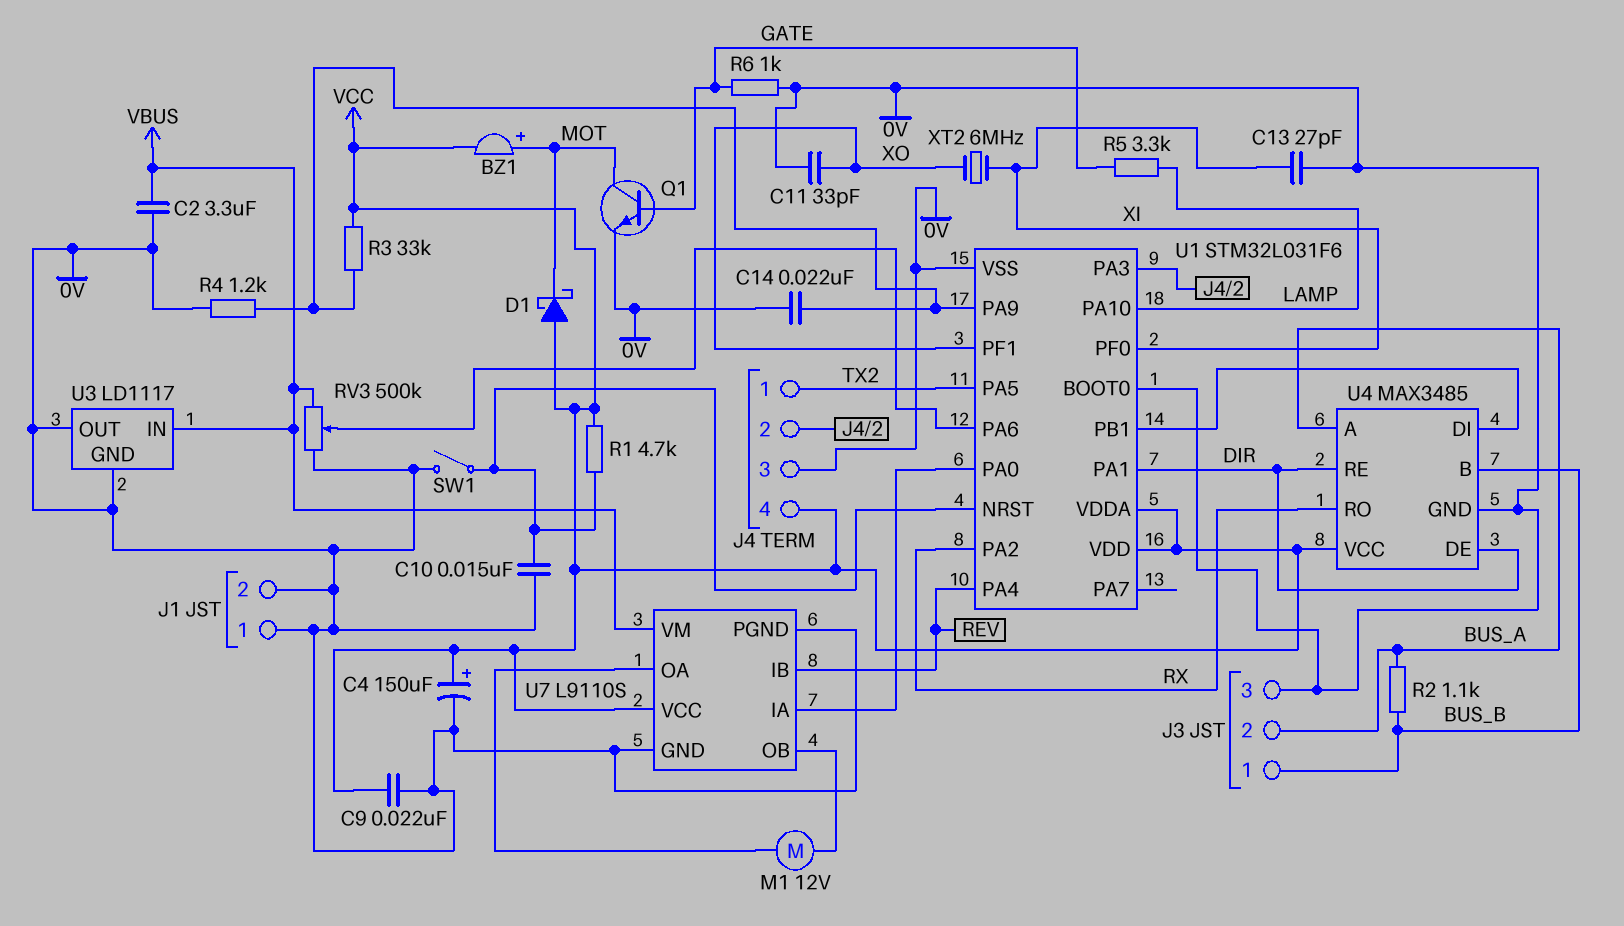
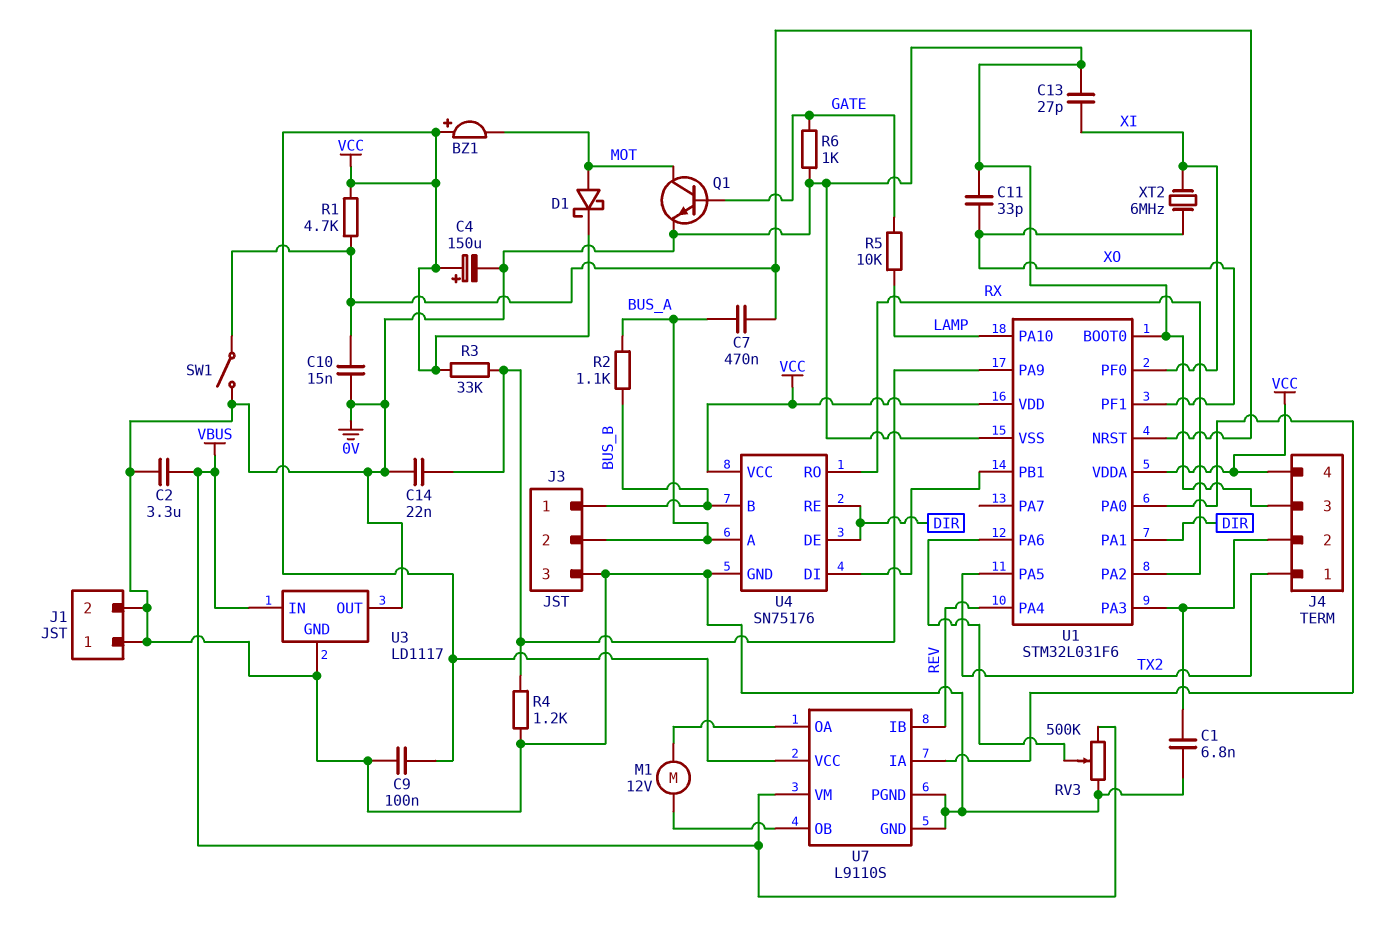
BZ1: buzzer (plus MOT, minus VCC) -> buzzer (plus VCC, minus MOT)
C1: none -> 6.8nF (0V, J4/2)
C7: none -> 470nF (BUS_A, U1/NRST)
C9: 22nF (0V, VCC) -> 100nF (0V, VCC)
D1: schottky (A VCC, K MOT) -> schottky (A MOT, K VCC)
R5: 3.3k (GATE, LAMP) -> 10k (GATE, LAMP)
U4: MAX3485 -> SN75176

